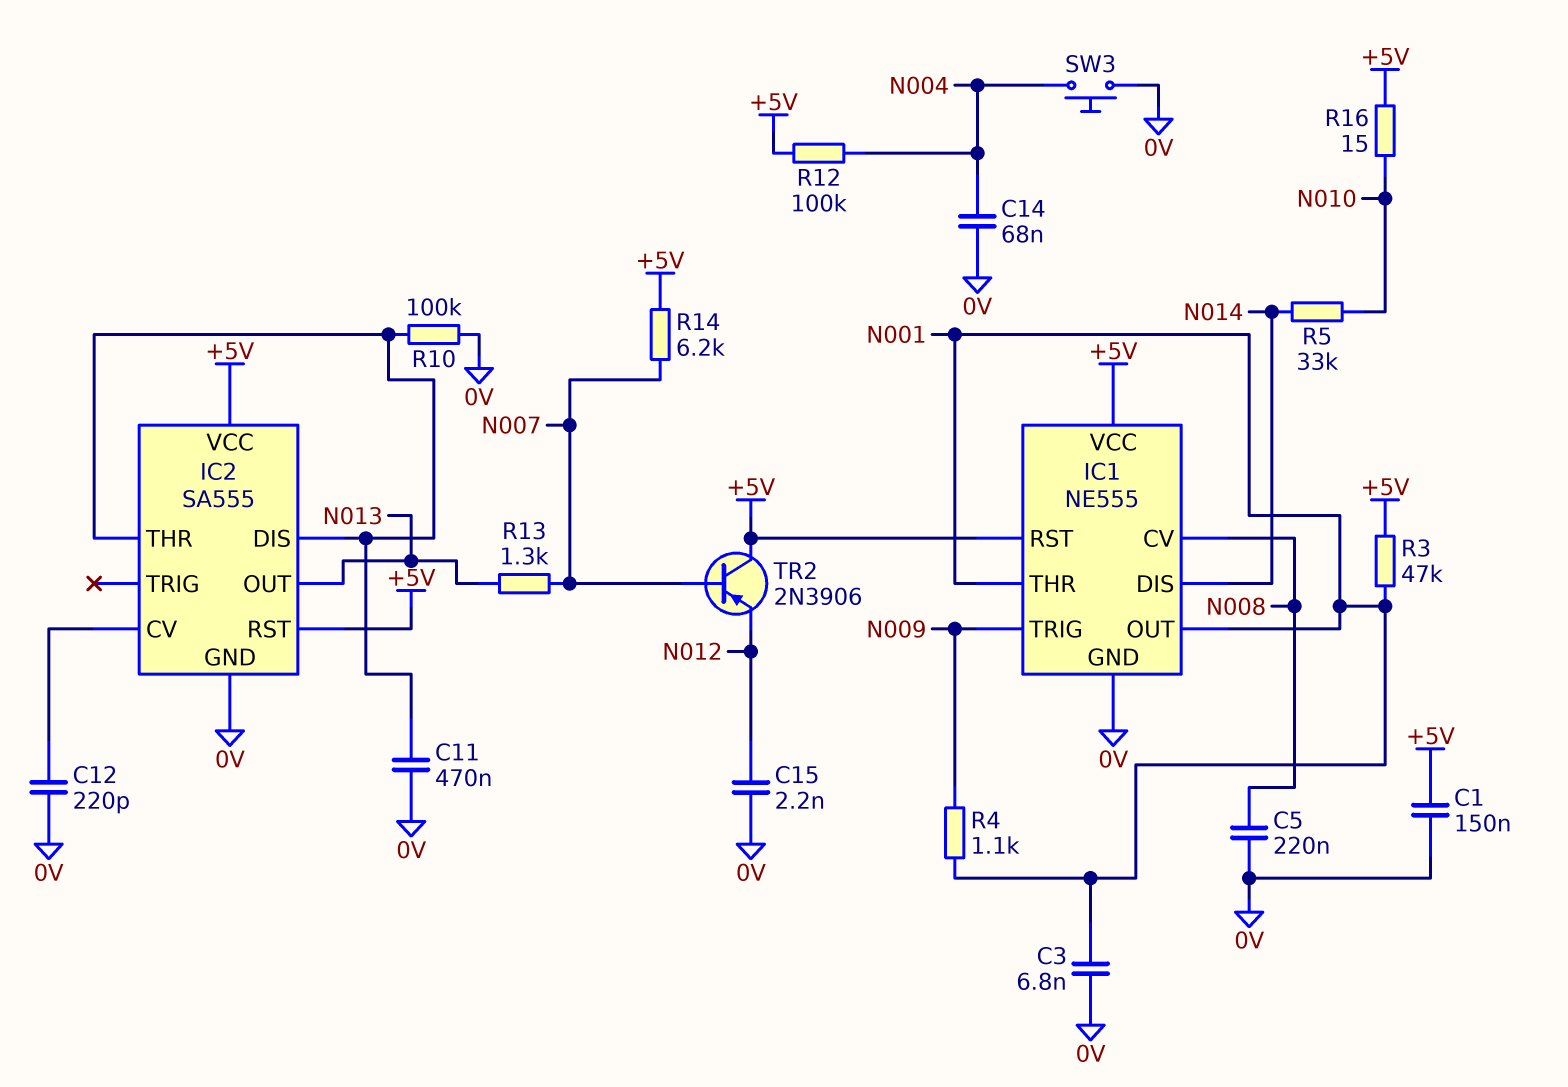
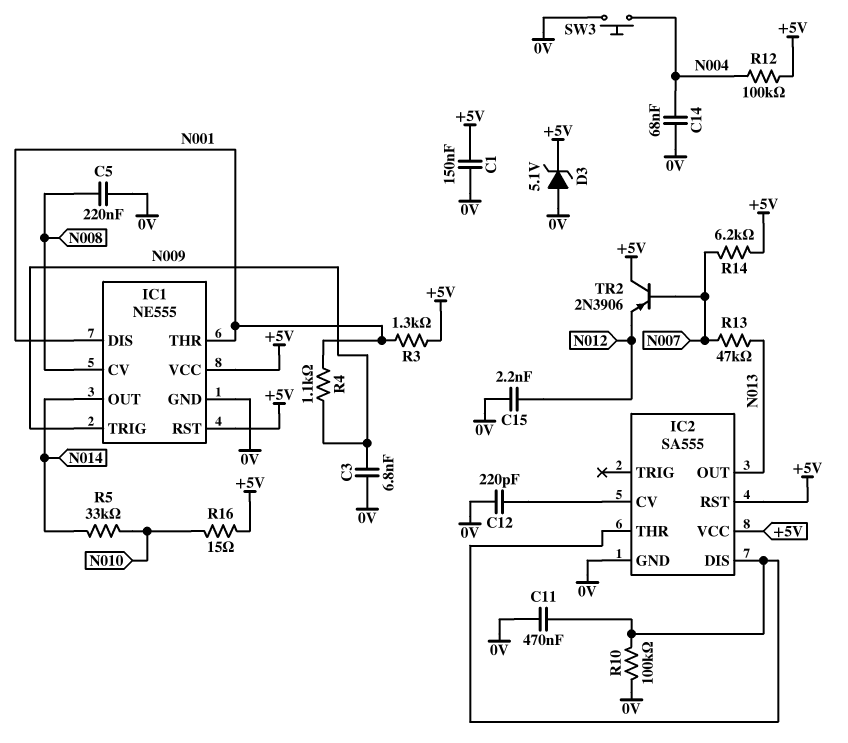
C3: 6.8nF (0V, N001) -> 6.8nF (0V, N009)
D3: none -> zener 5.1V (A 0V, K +5V)
IC1 pin DIS: N014 -> N001
IC1 pin OUT: N001 -> N014
R3: 47k (+5V, N001) -> 1.3k (+5V, N001)
R13: 1.3k (N007, N013) -> 47k (N007, N013)

